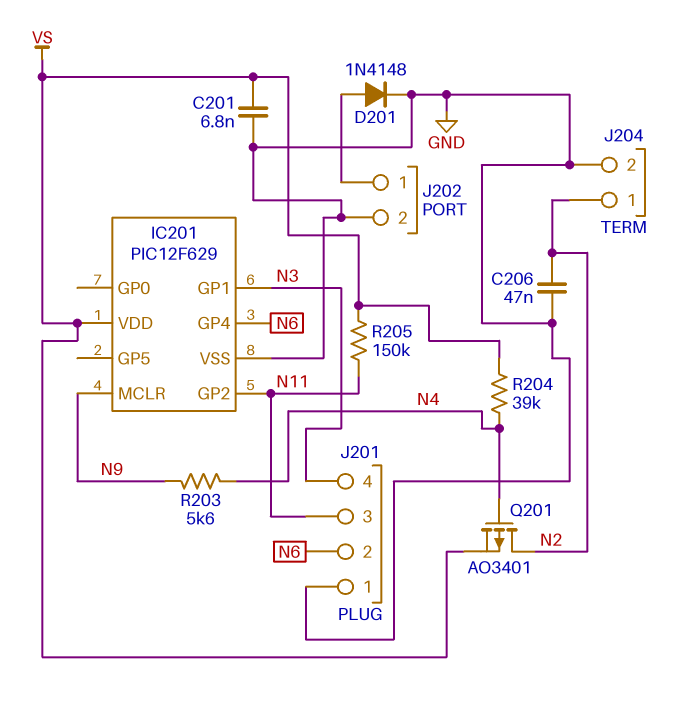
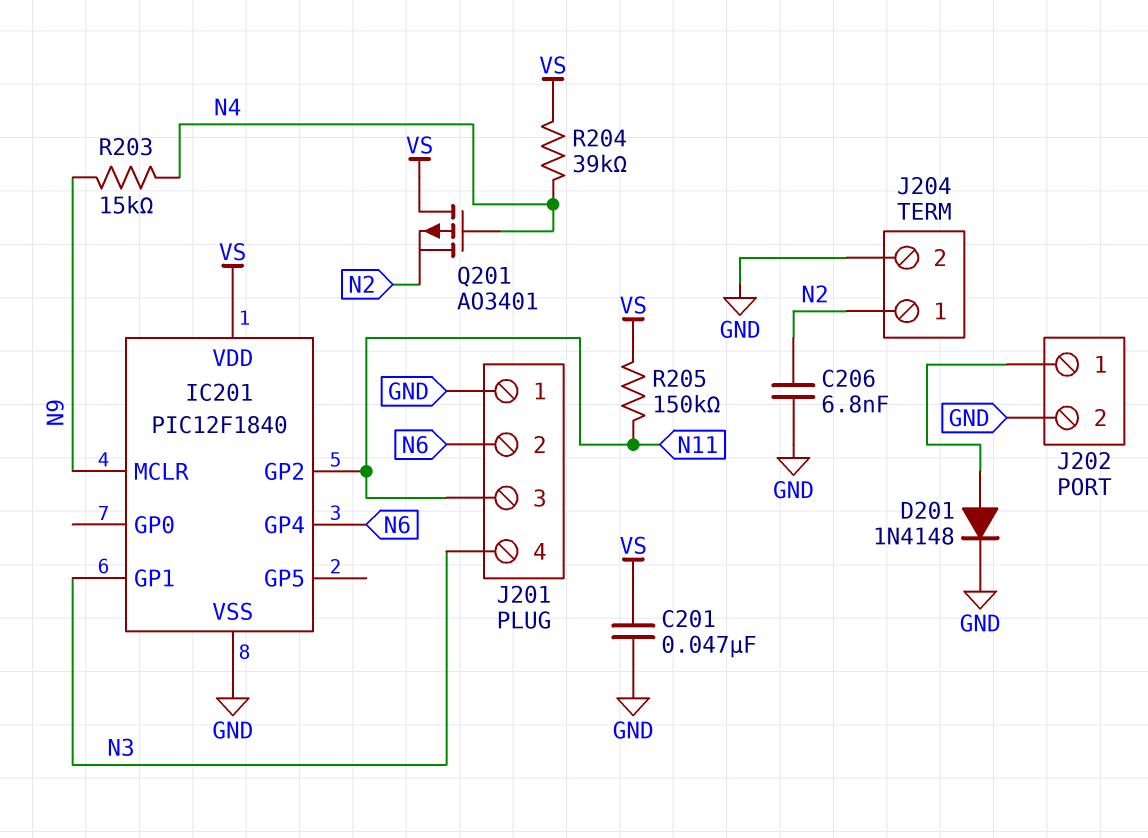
C201: 6.8nF (GND, VS) -> 47nF (GND, VS)
C206: 47nF (GND, N2) -> 6.8nF (GND, N2)
IC201: PIC12F629 -> PIC12F1840
Q201: PMOS AO3401 (G N4, D N2, S VS) -> PMOS AO3401 (G N4, D VS, S N2)
R203: 5.6k (N4, N9) -> 15k (N4, N9)

